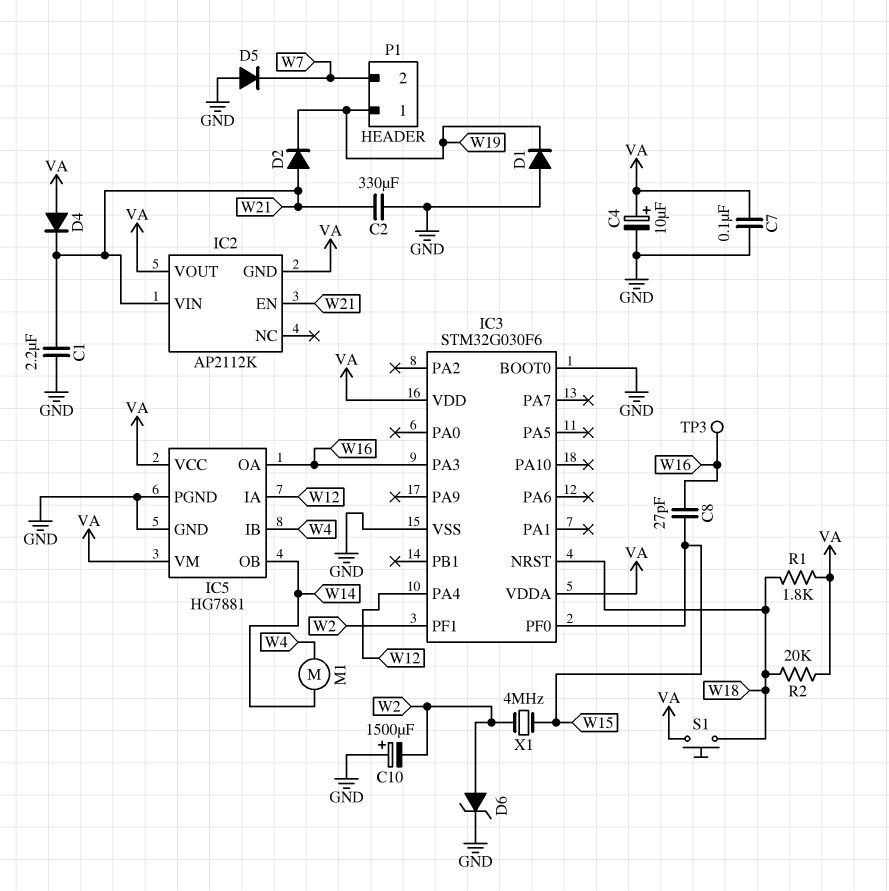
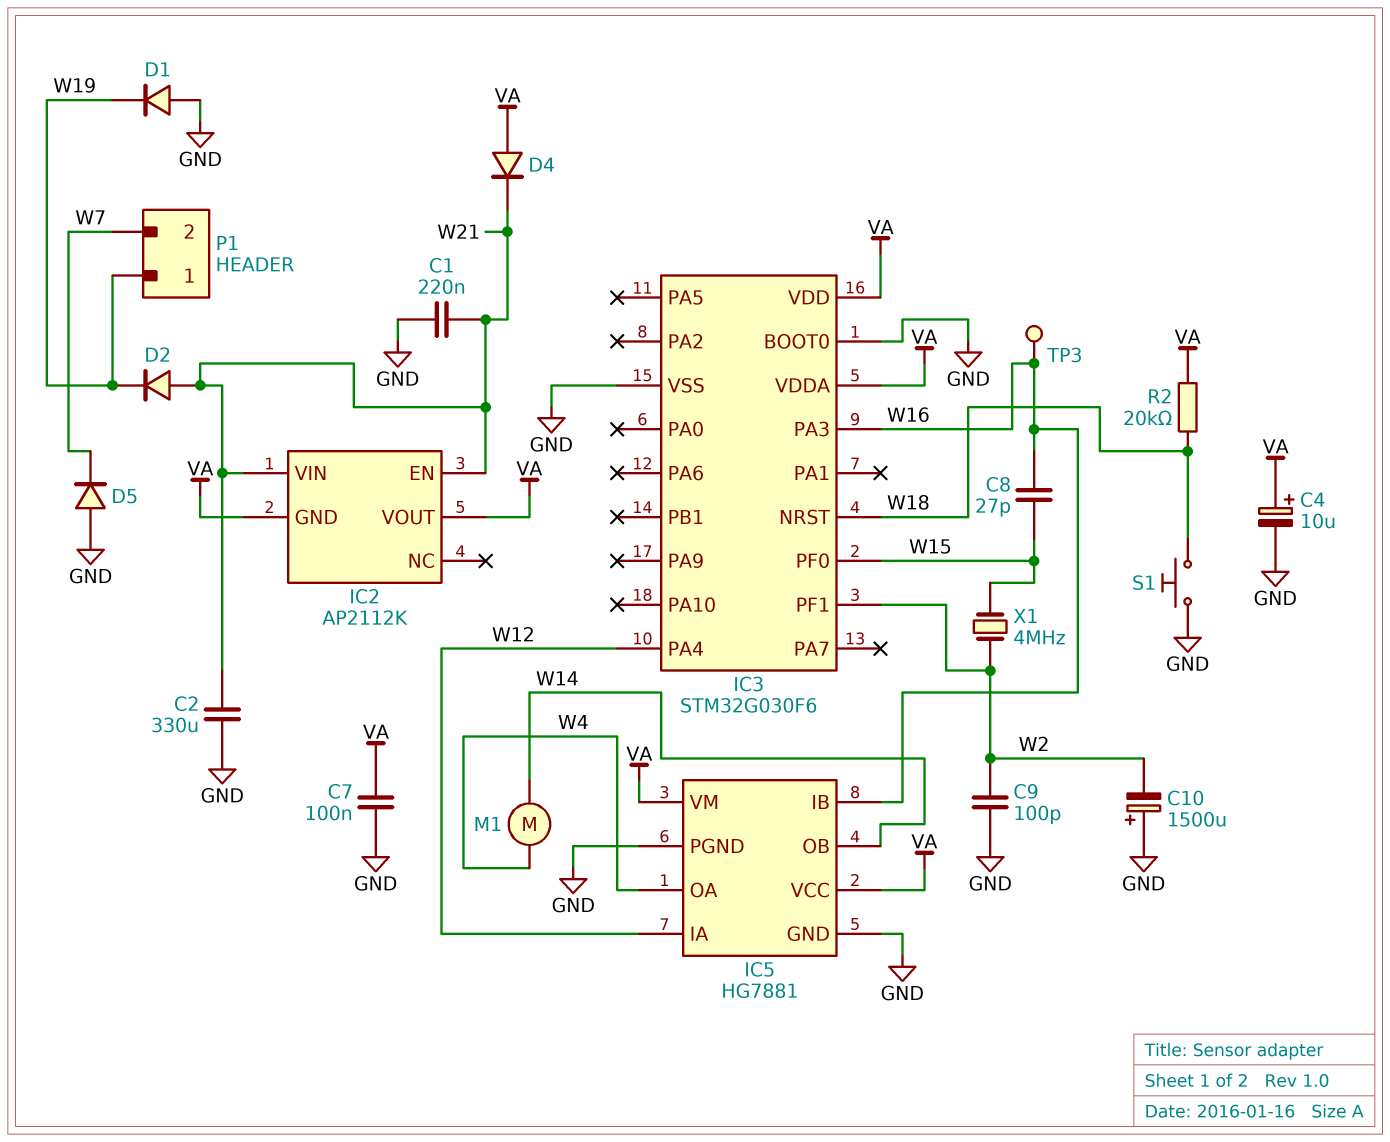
C1: 2.2uF (GND, W21) -> 220nF (GND, W21)
C9: none -> 100pF (GND, W2)
D6: zener (A W2, K GND) -> none
IC5 pin IB: W4 -> W16
IC5 pin OA: W16 -> W4
R1: 1.8k (VA, W18) -> none
S1: button (VA, W18) -> button (GND, W18)

